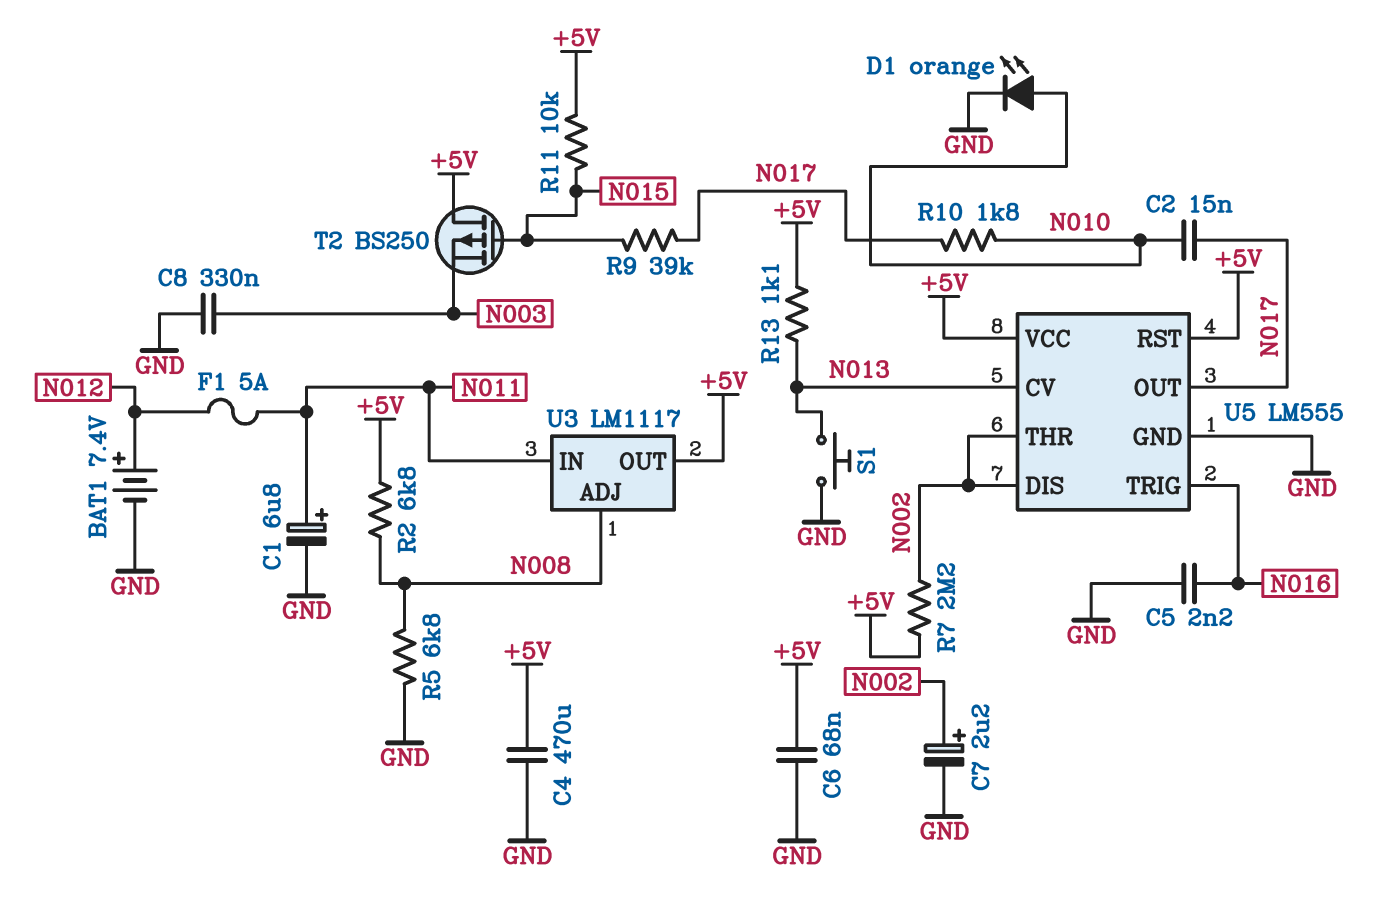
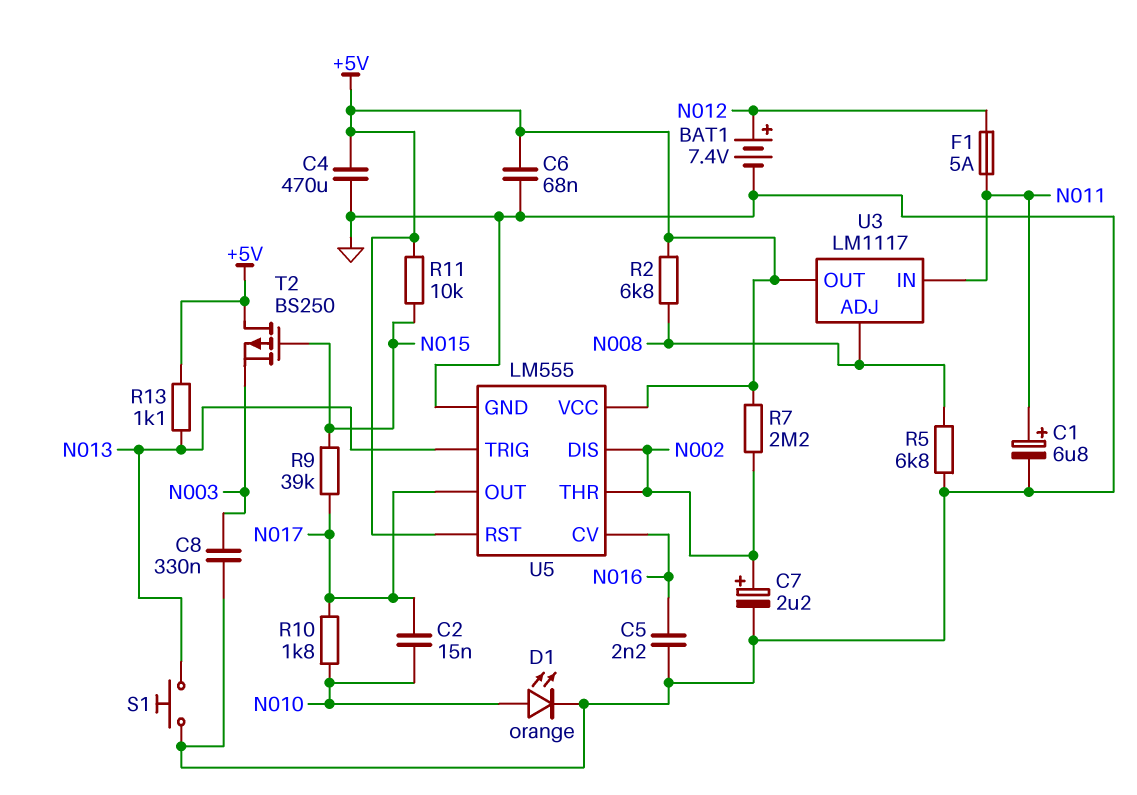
U5 pin CV: N013 -> N016
U5 pin TRIG: N016 -> N013

